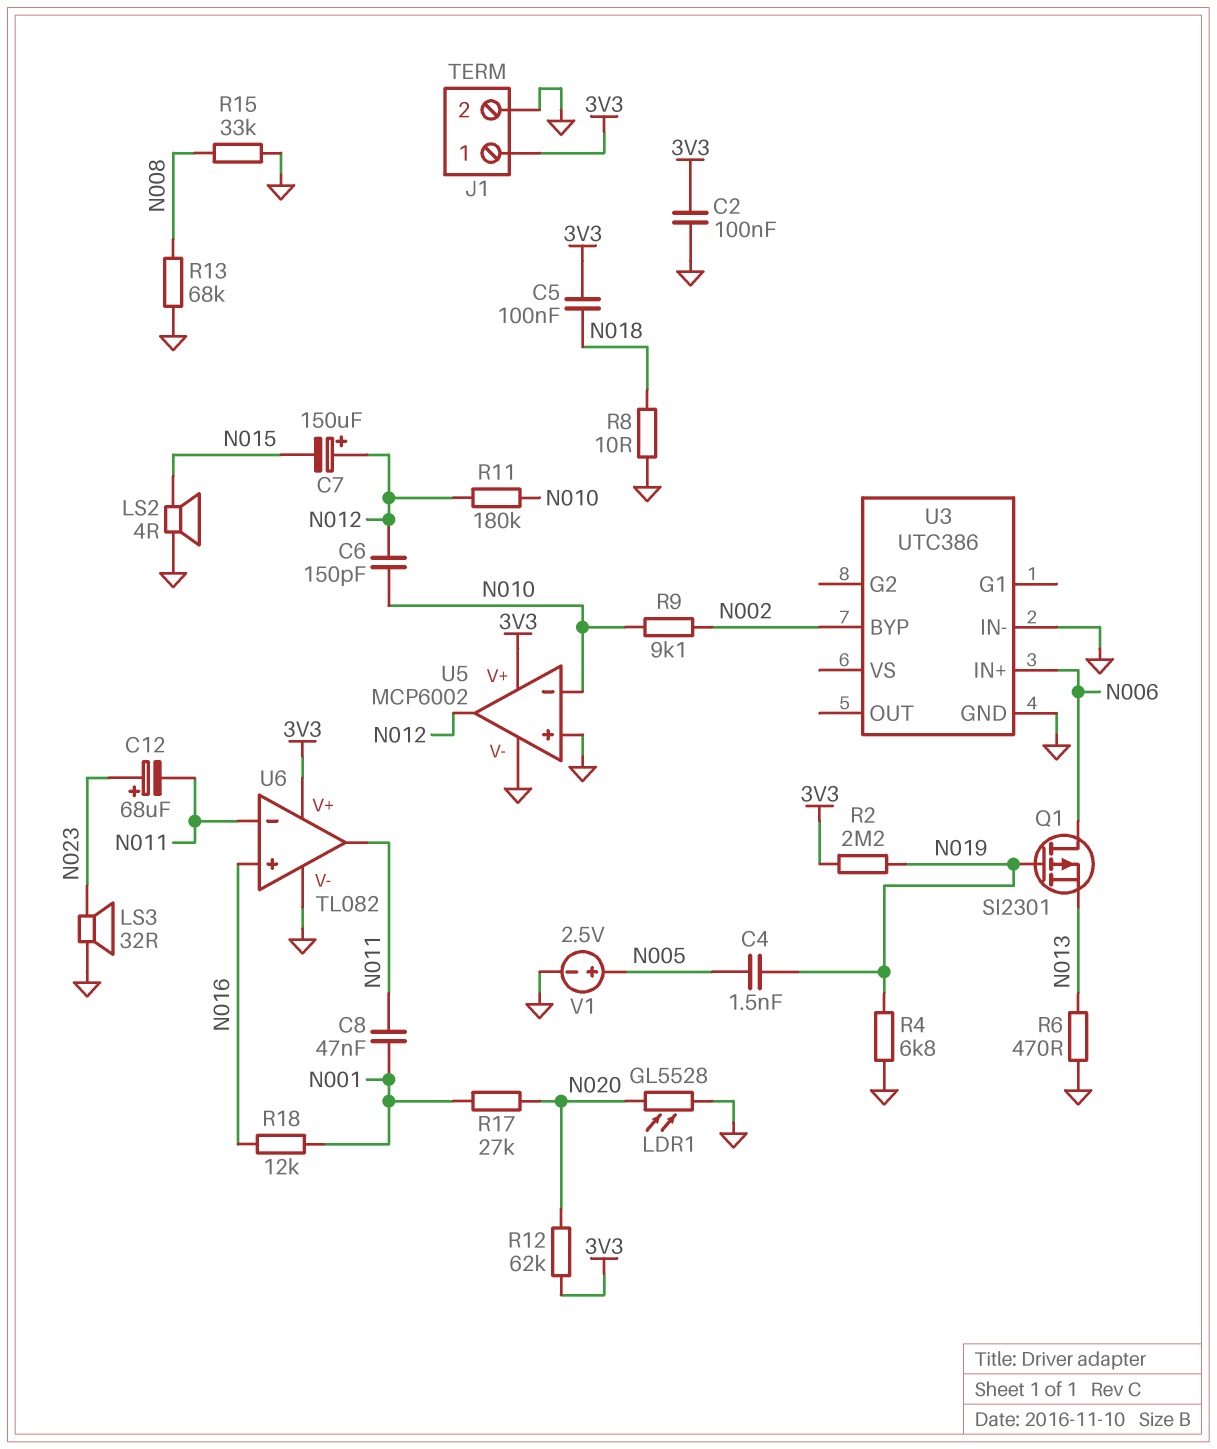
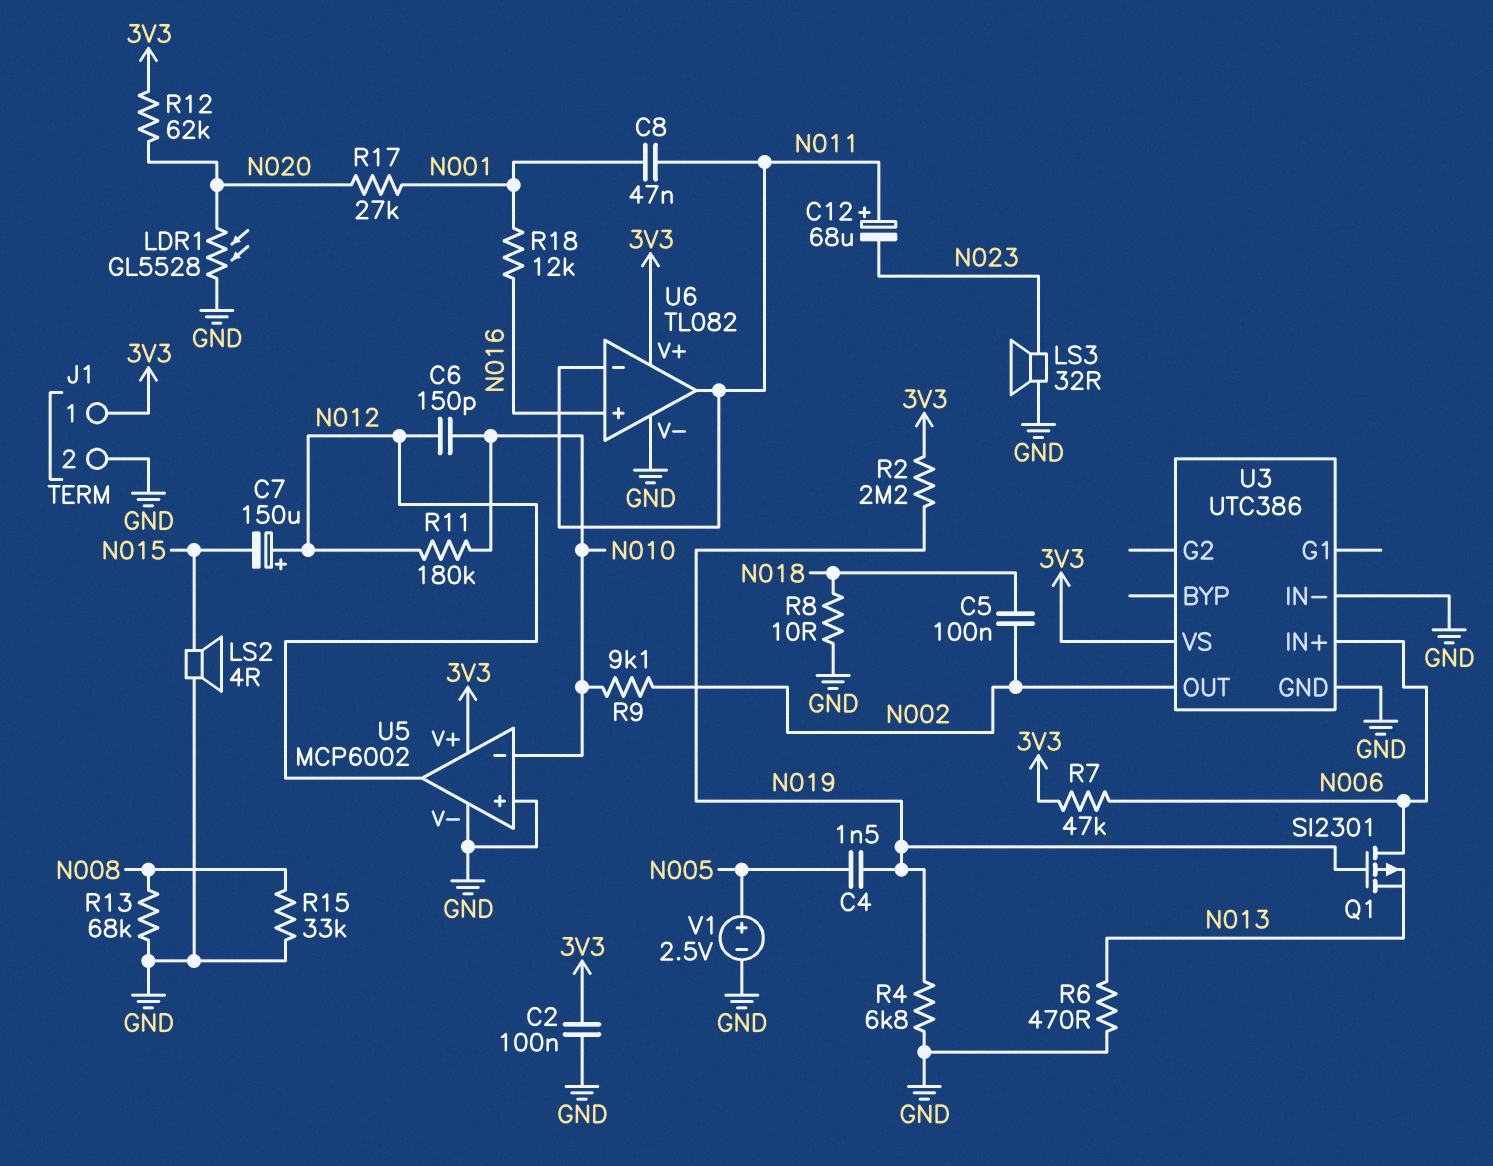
C5: 100nF (3V3, N018) -> 100nF (N002, N018)
C12: 68uF (plus N023, minus N011) -> 68uF (plus N011, minus N023)
R7: none -> 47k (3V3, N006)
U3 pin BYP: N002 -> none
U3 pin OUT: none -> N002
U3 pin VS: none -> 3V3

